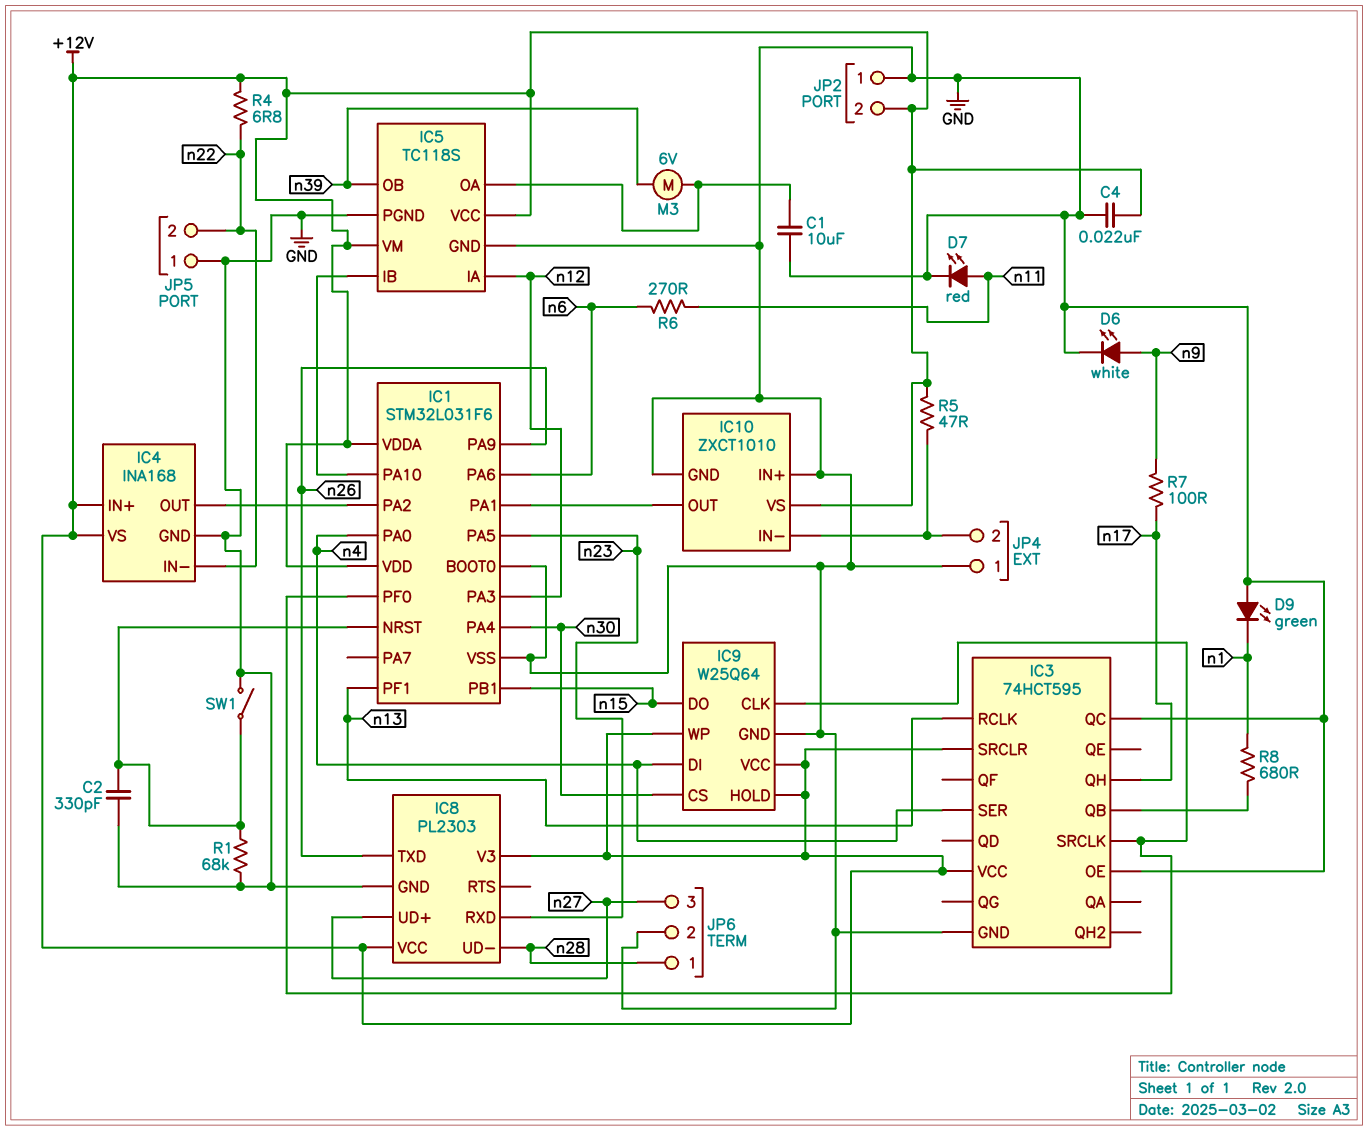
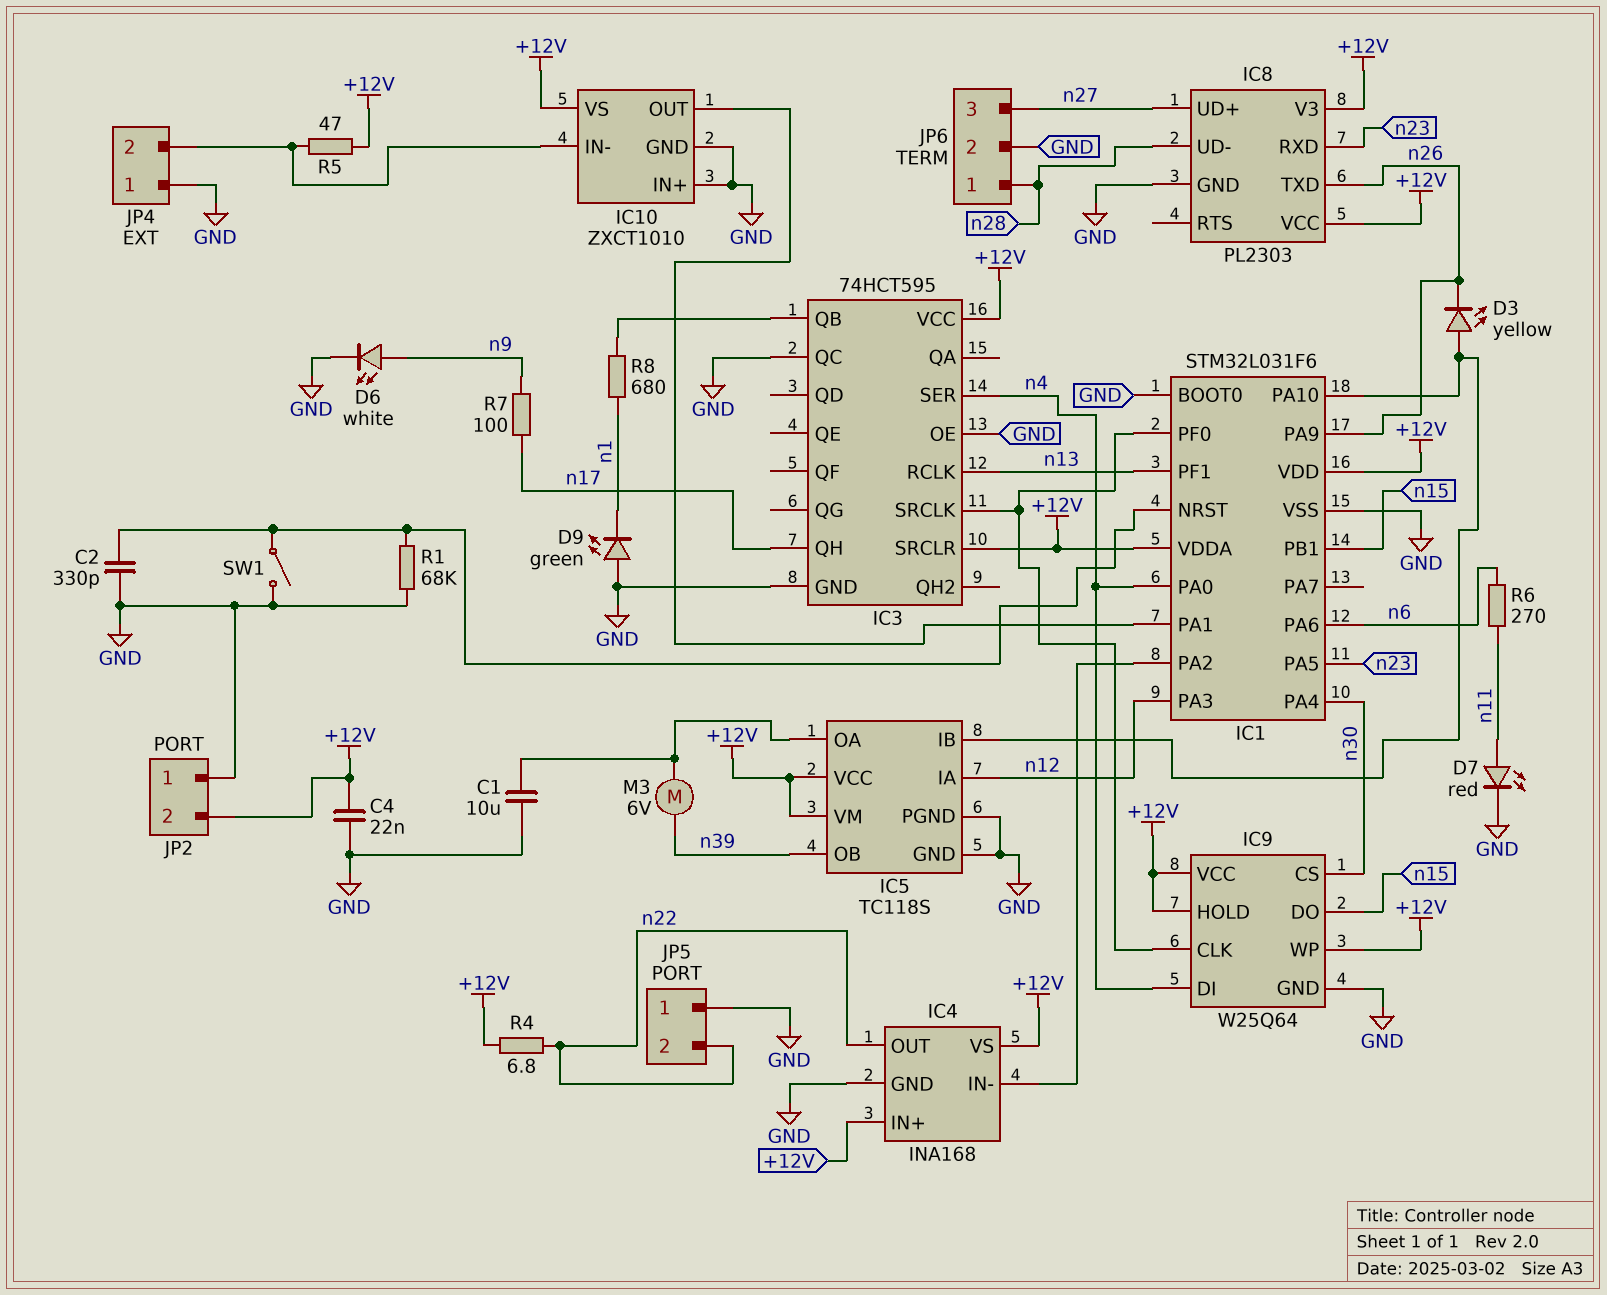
D3: none -> LED yellow (A IC1/PA10, K n26)
IC4 pin IN-: n22 -> IC1/PA2
IC4 pin OUT: IC1/PA2 -> n22

